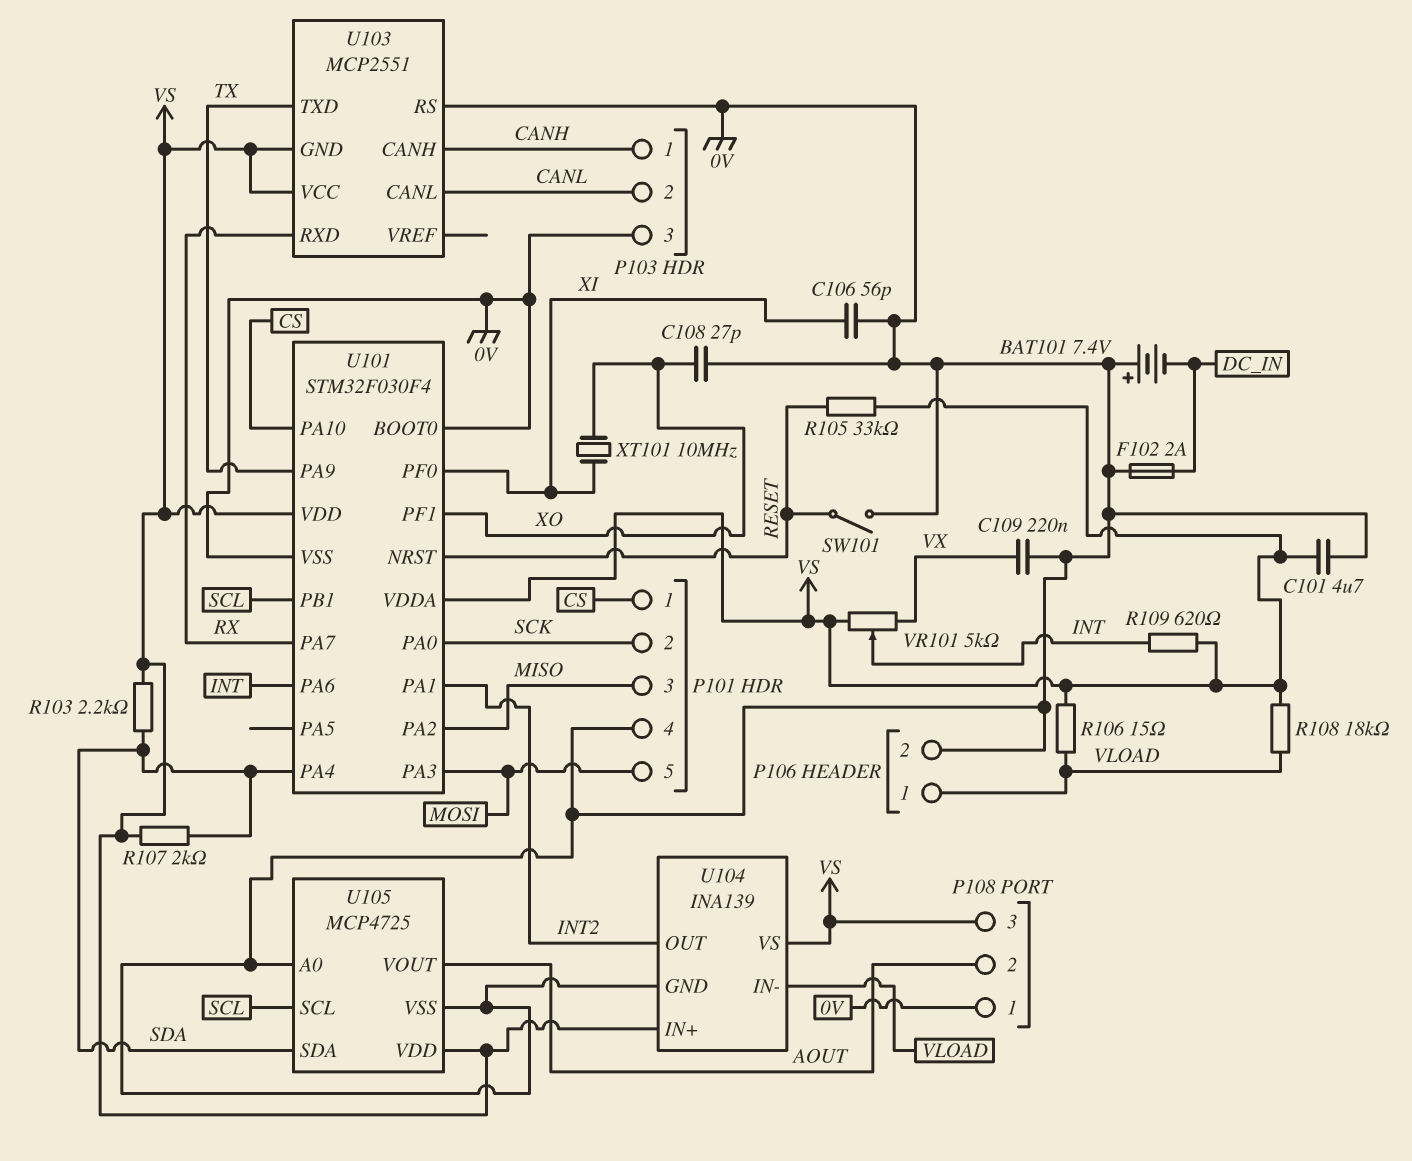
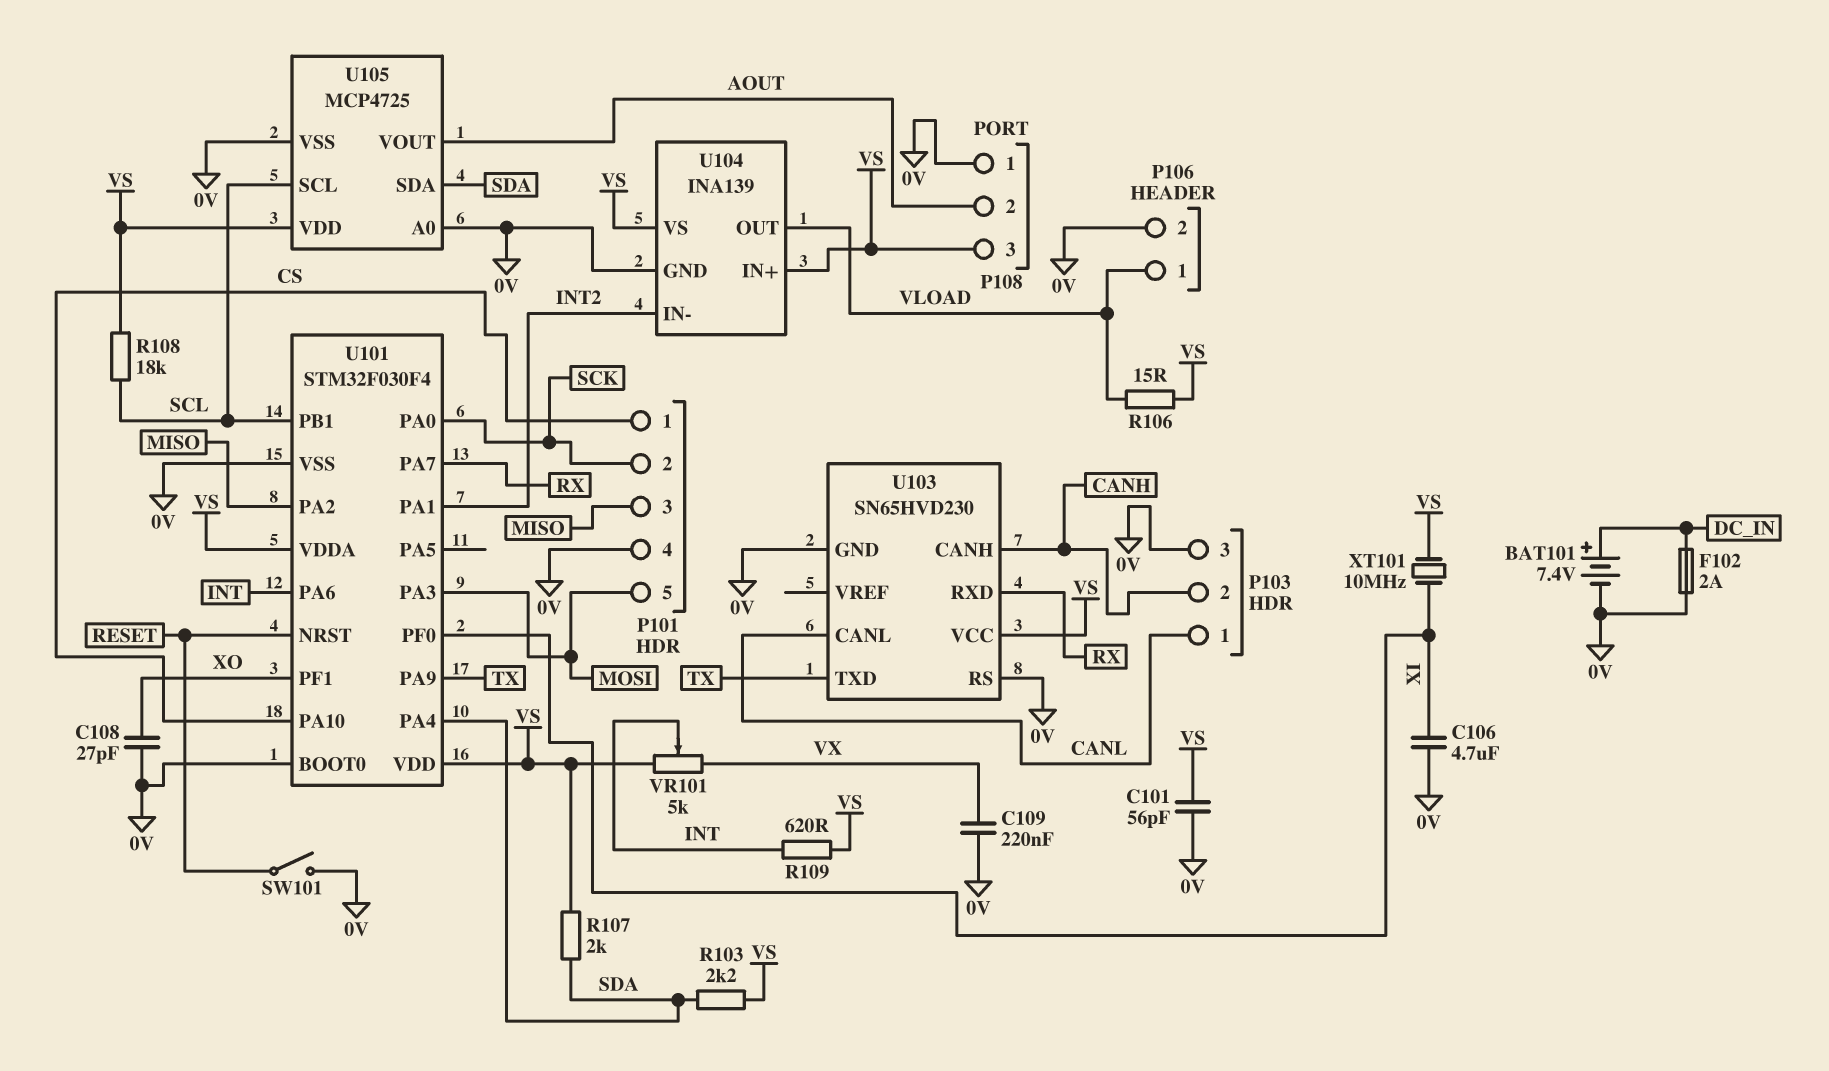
BAT101: 7.4V (plus 0V, minus DC_IN) -> 7.4V (plus DC_IN, minus 0V)
C101: 4.7uF (0V, VS) -> 56pF (0V, VS)
C106: 56pF (0V, XI) -> 4.7uF (0V, XI)
P103 pin 1: CANH -> CANL
P103 pin 2: CANL -> CANH
R105: 33k (RESET, VS) -> none
R108: 18k (VLOAD, VS) -> 18k (SCL, VS)
U103: MCP2551 -> SN65HVD230
U103 pin GND: VS -> 0V
U104 pin IN-: VLOAD -> INT2
U104 pin OUT: INT2 -> VLOAD
XT101: 10MHz (XI, XO) -> 10MHz (VS, XI)

